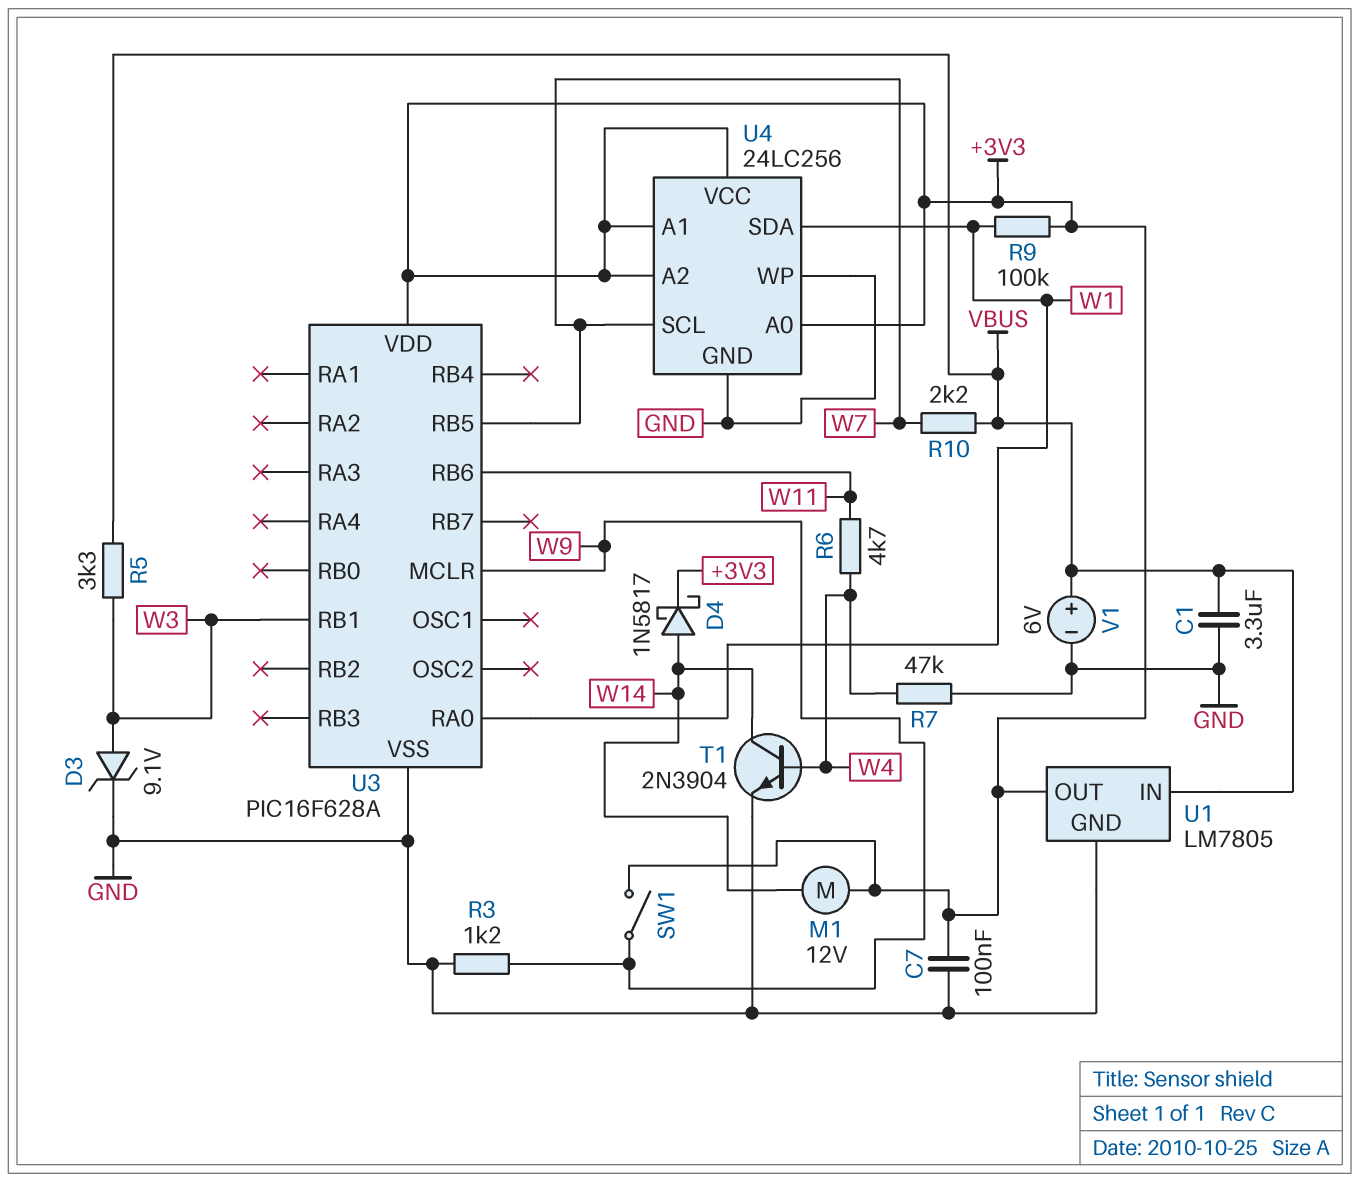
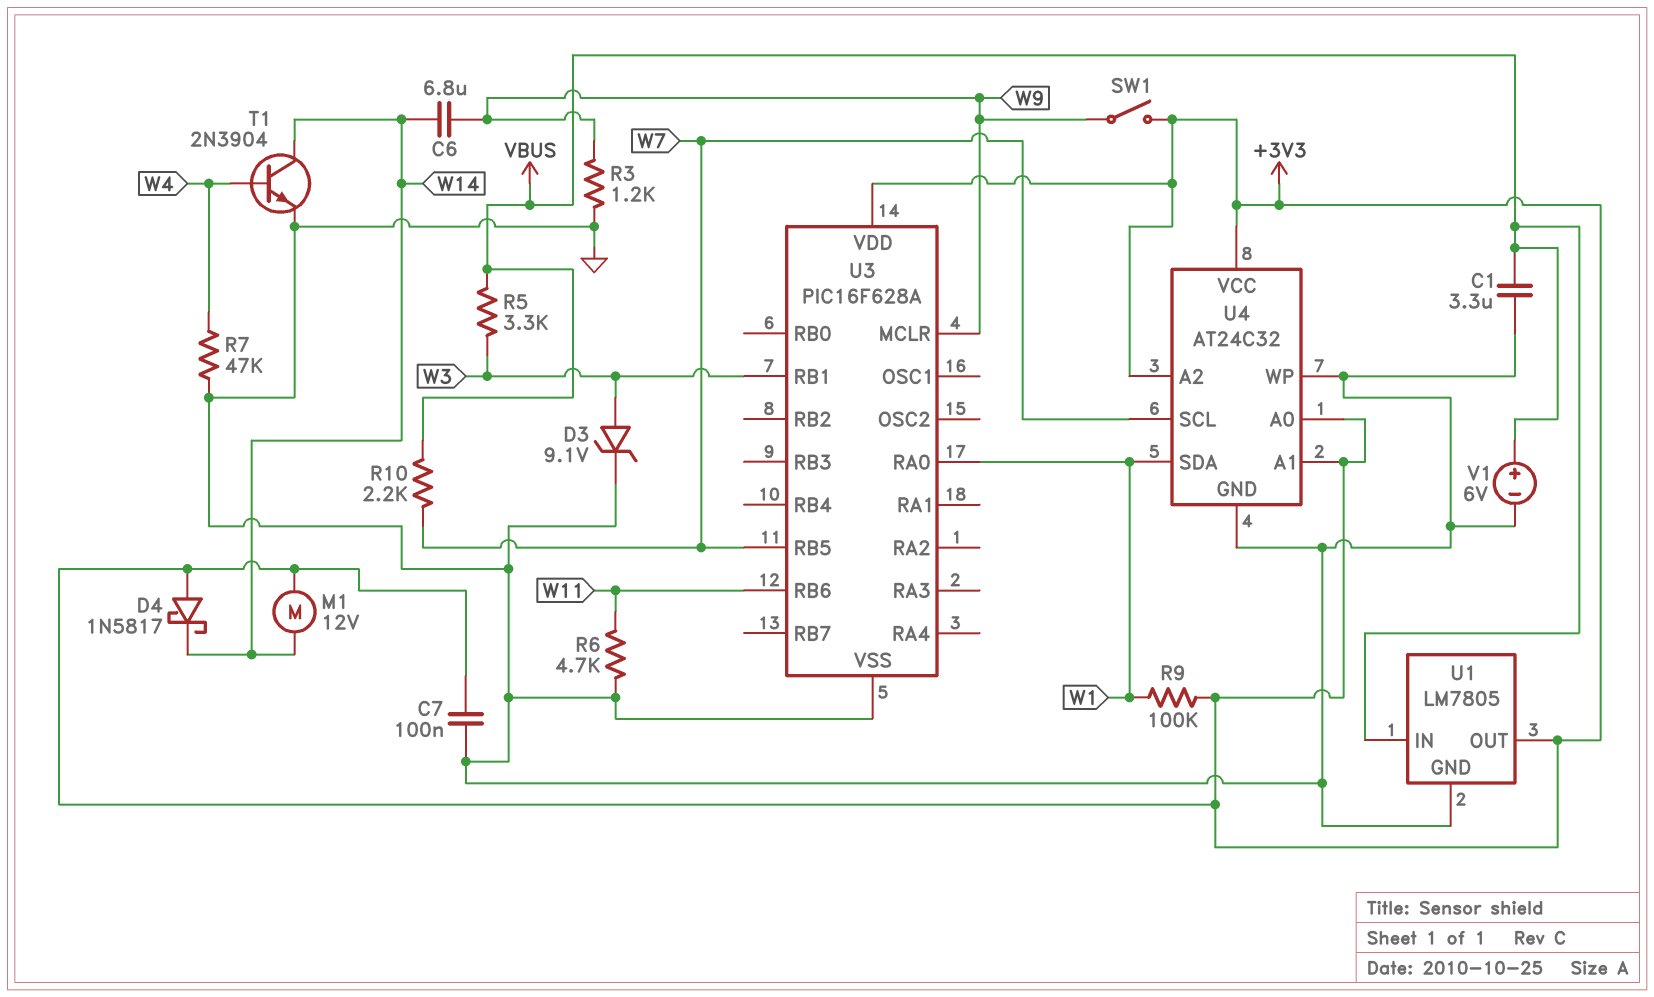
C6: none -> 6.8uF (W9, W14)
D4: schottky 1N5817 (A W14, K +3V3) -> schottky 1N5817 (A +3V3, K W14)
R6: 4.7k (W4, W11) -> 4.7k (GND, W11)
U4: 24LC256 -> AT24C32

